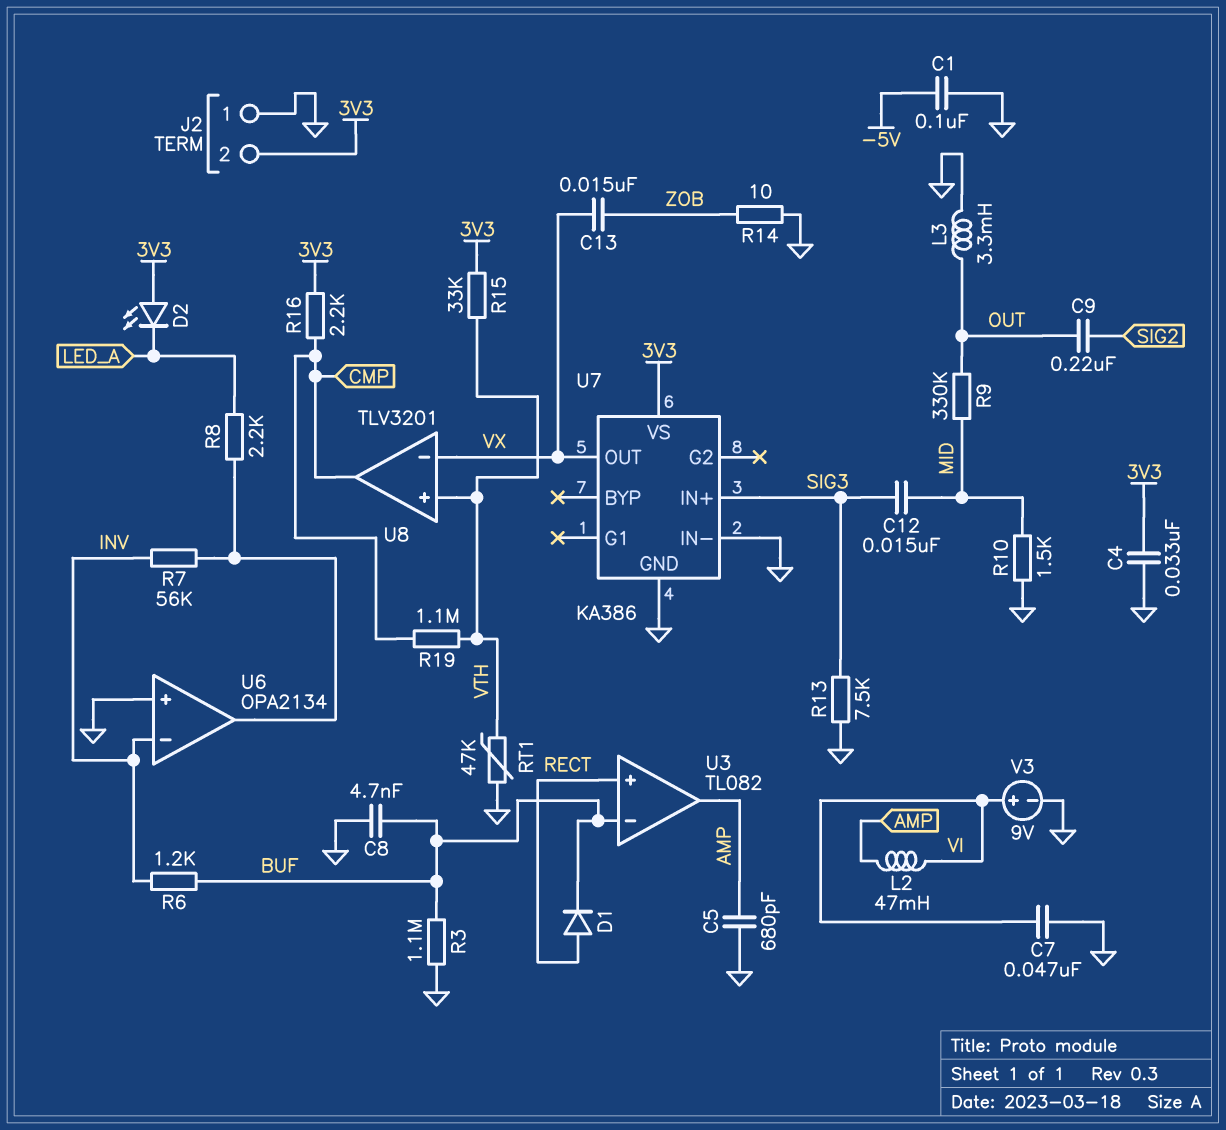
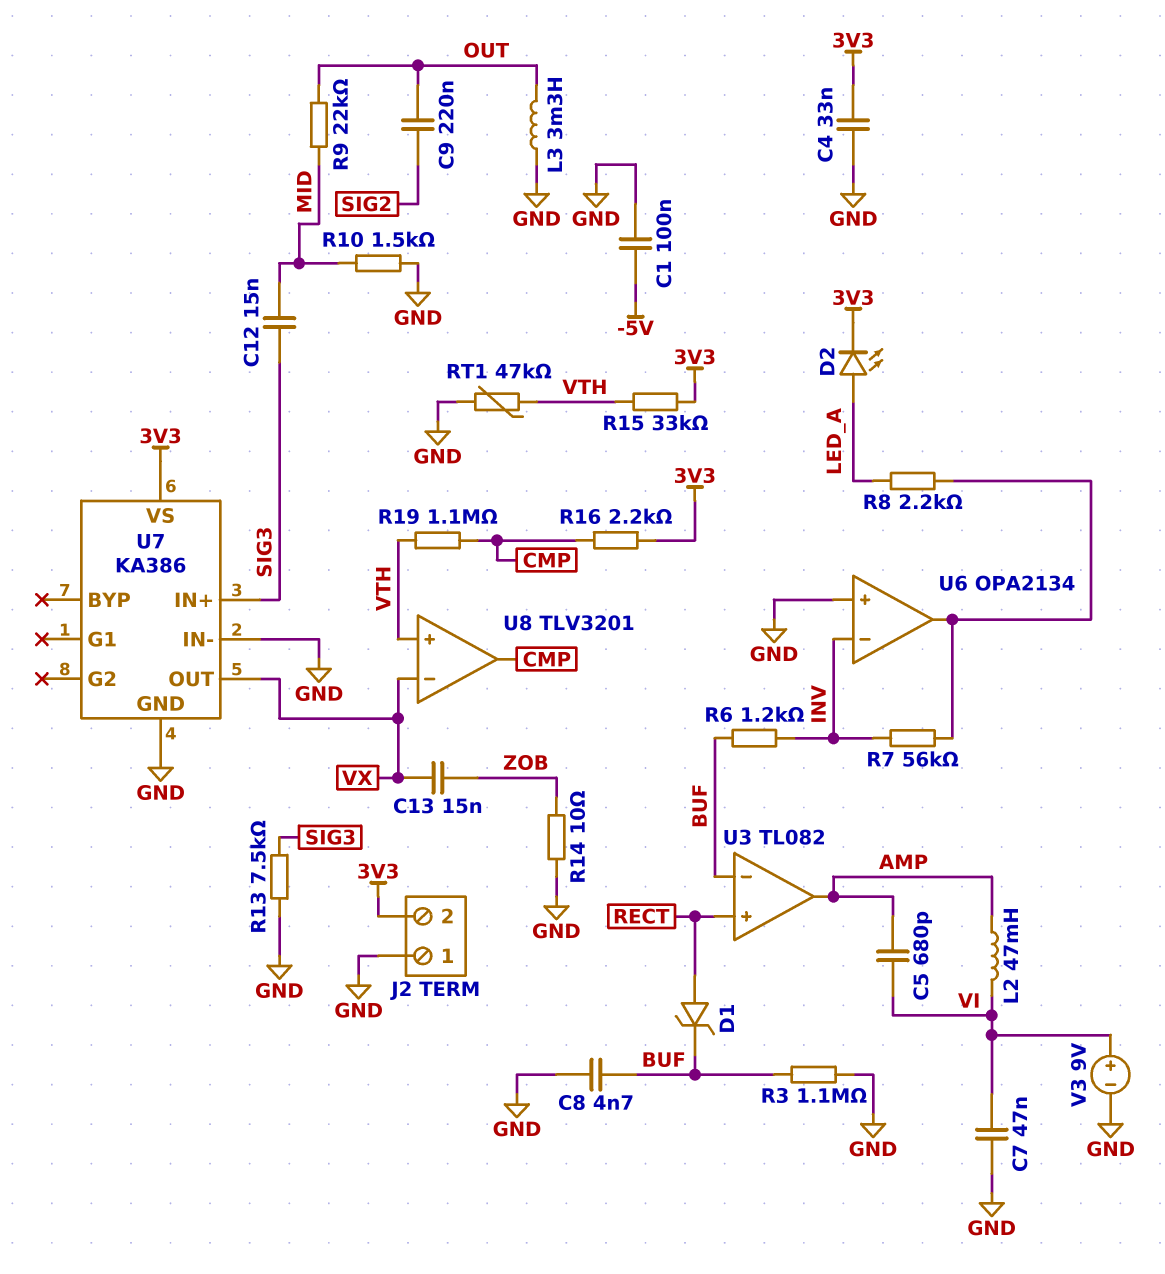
C5: 680pF (AMP, GND) -> 680pF (AMP, VI)
D1: diode (A RECT, K BUF) -> zener (A RECT, K BUF)
D2: LED (A 3V3, K LED_A) -> LED (A LED_A, K 3V3)
R9: 330k (MID, OUT) -> 22k (MID, OUT)

